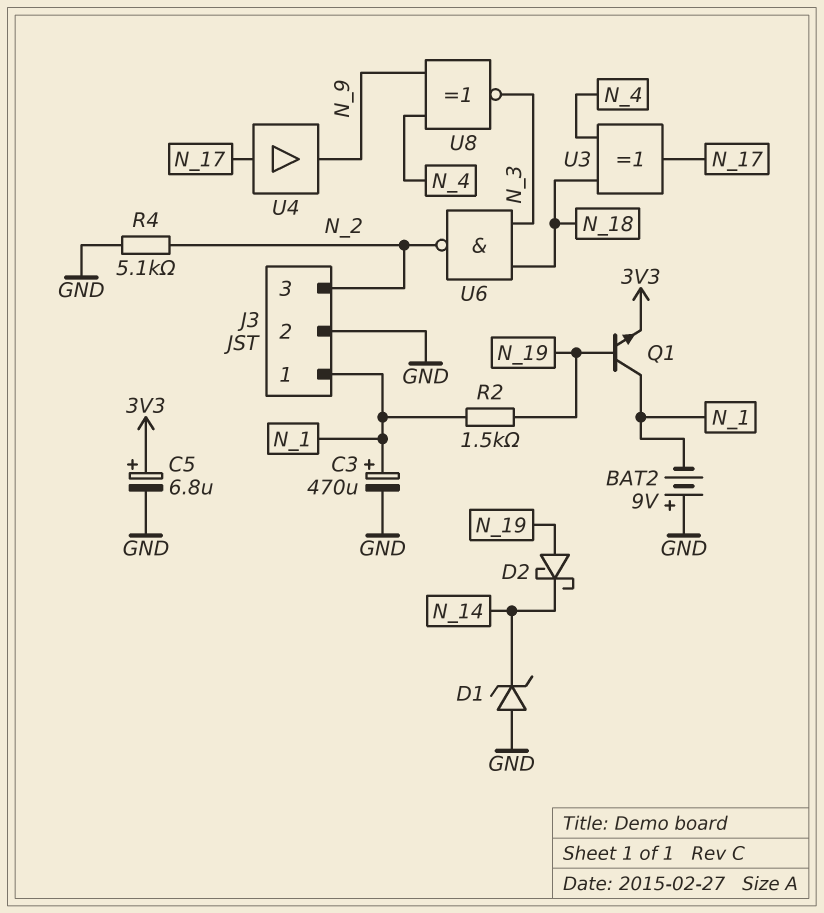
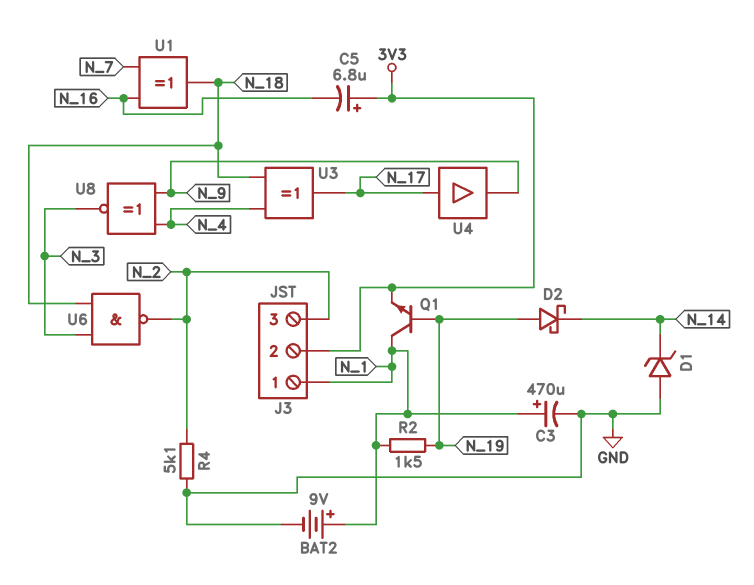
BAT2: 9V (plus GND, minus N_1) -> 9V (plus N_1, minus GND)
C5: 6.8uF (plus 3V3, minus GND) -> 6.8uF (plus 3V3, minus N_16)
J3 pin 2: GND -> 3V3
U1: none -> XOR (in N_7, in N_16, out N_18)

